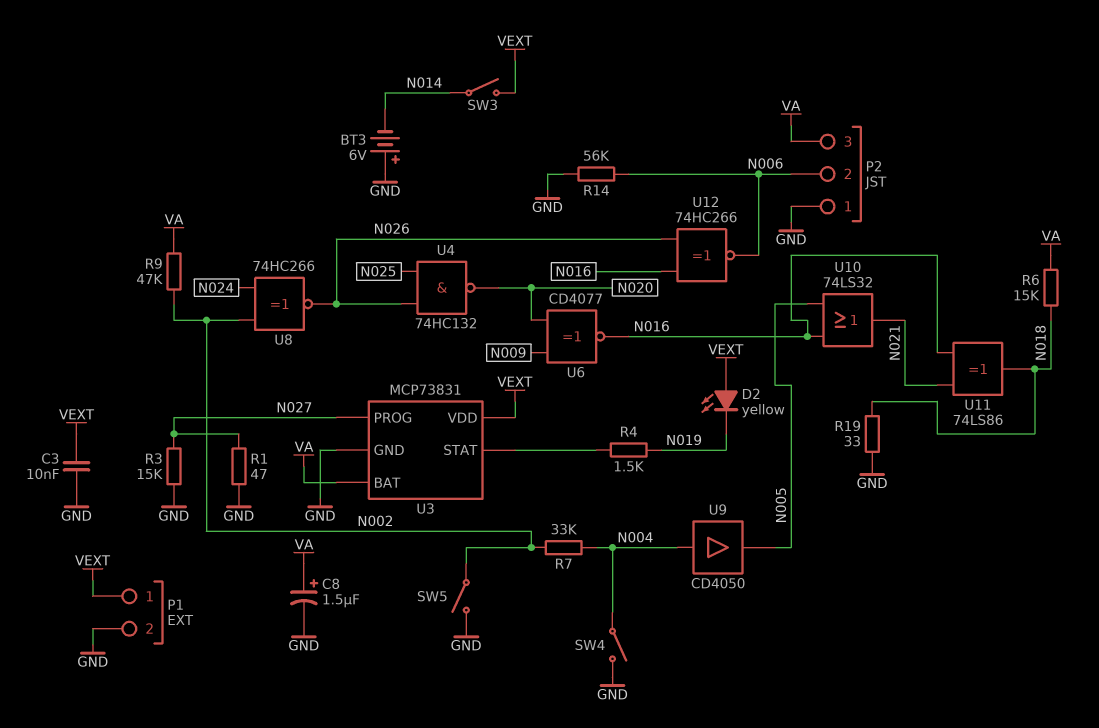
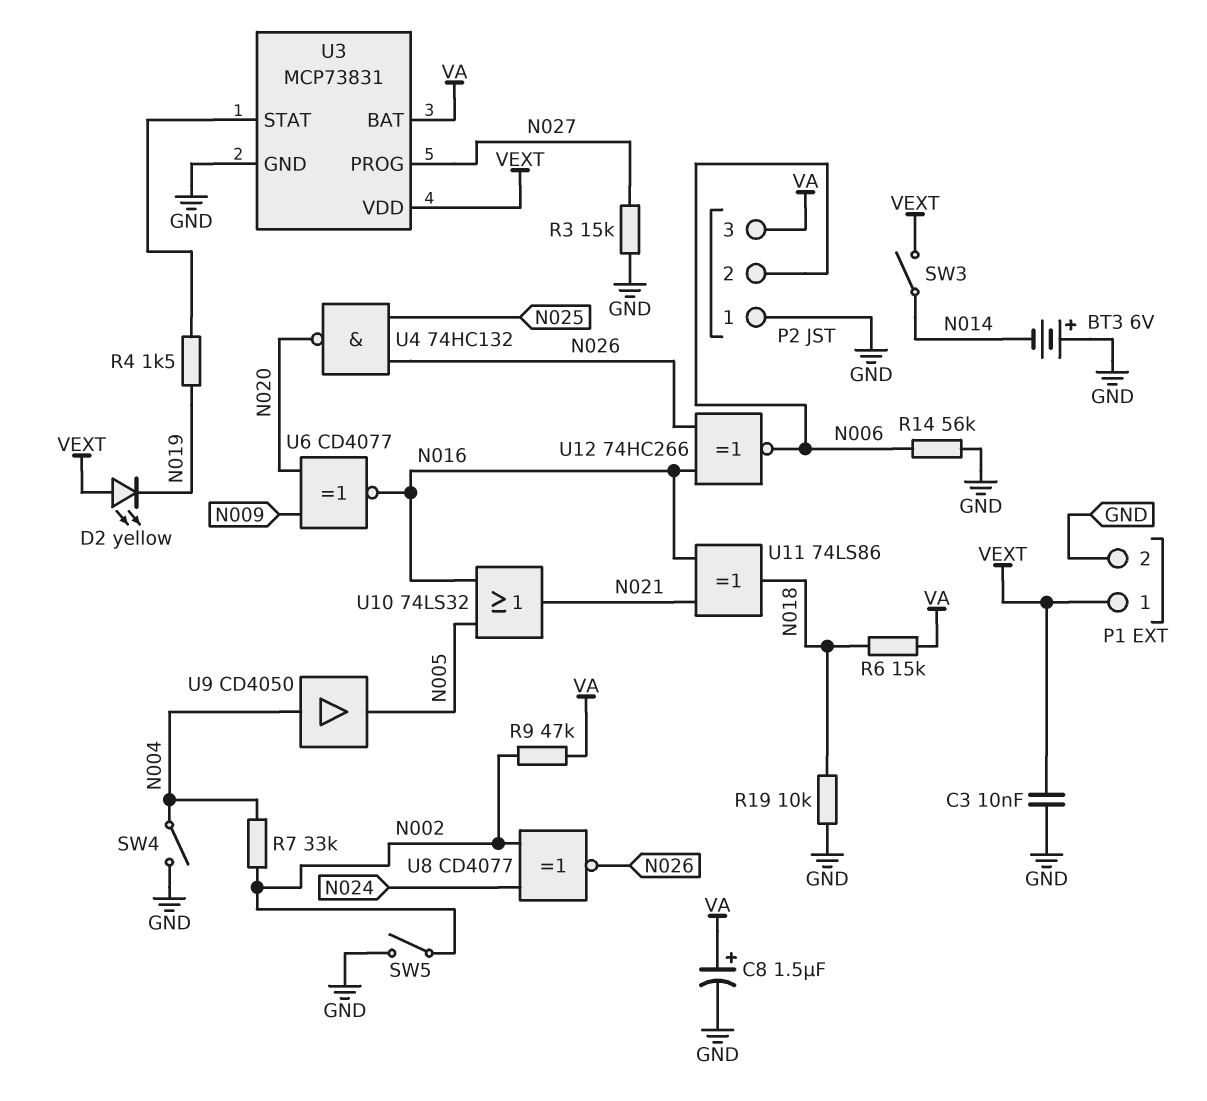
R1: 47 (GND, N027) -> none
R19: 33 (GND, N018) -> 10k (GND, N018)
U8: XNOR 74HC266 (in N002, in N024, out N026) -> XNOR CD4077 (in N002, in N024, out N026)

